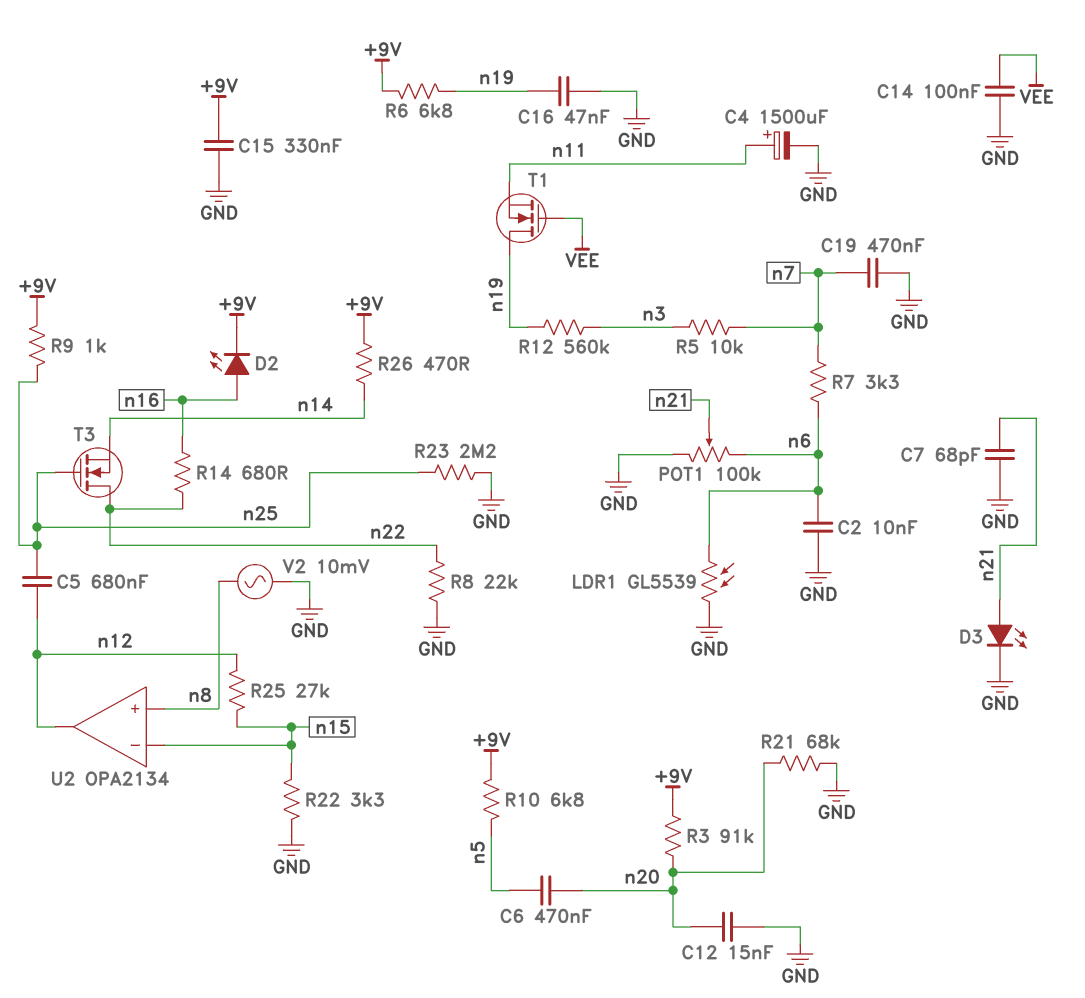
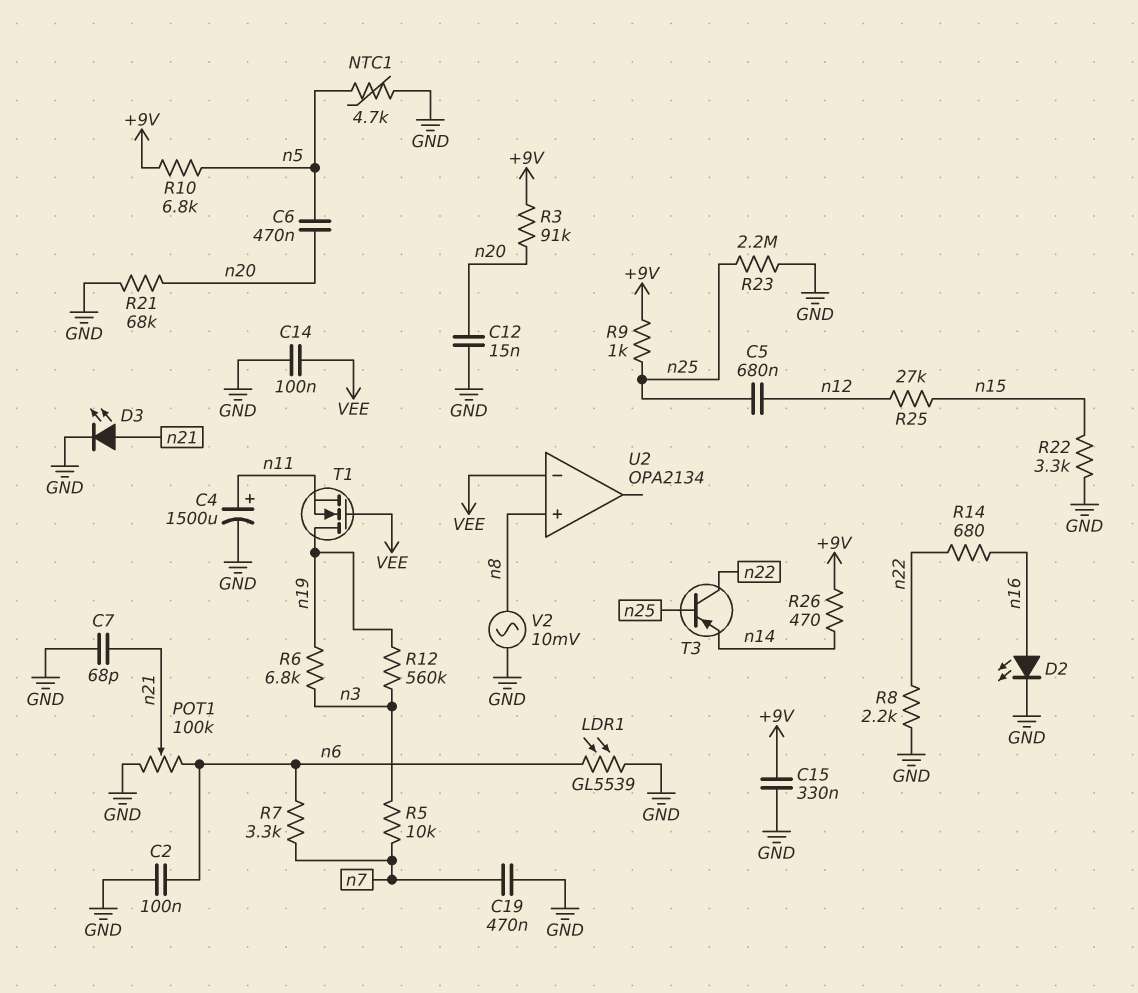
C2: 10nF (GND, n6) -> 100nF (GND, n6)
C16: 47nF (GND, n19) -> none
D2: LED (A n16, K +9V) -> LED (A n16, K GND)
NTC1: none -> 4.7k (GND, n5)
R6: 6.8k (+9V, n19) -> 6.8k (n3, n19)
R8: 22k (GND, n22) -> 2.2k (GND, n22)
T3: NMOS (G n25, D n22, S n14) -> PNP (B n25, C n22, E n14)
U2 pin in-: n15 -> VEE
U2 pin out: n12 -> none

